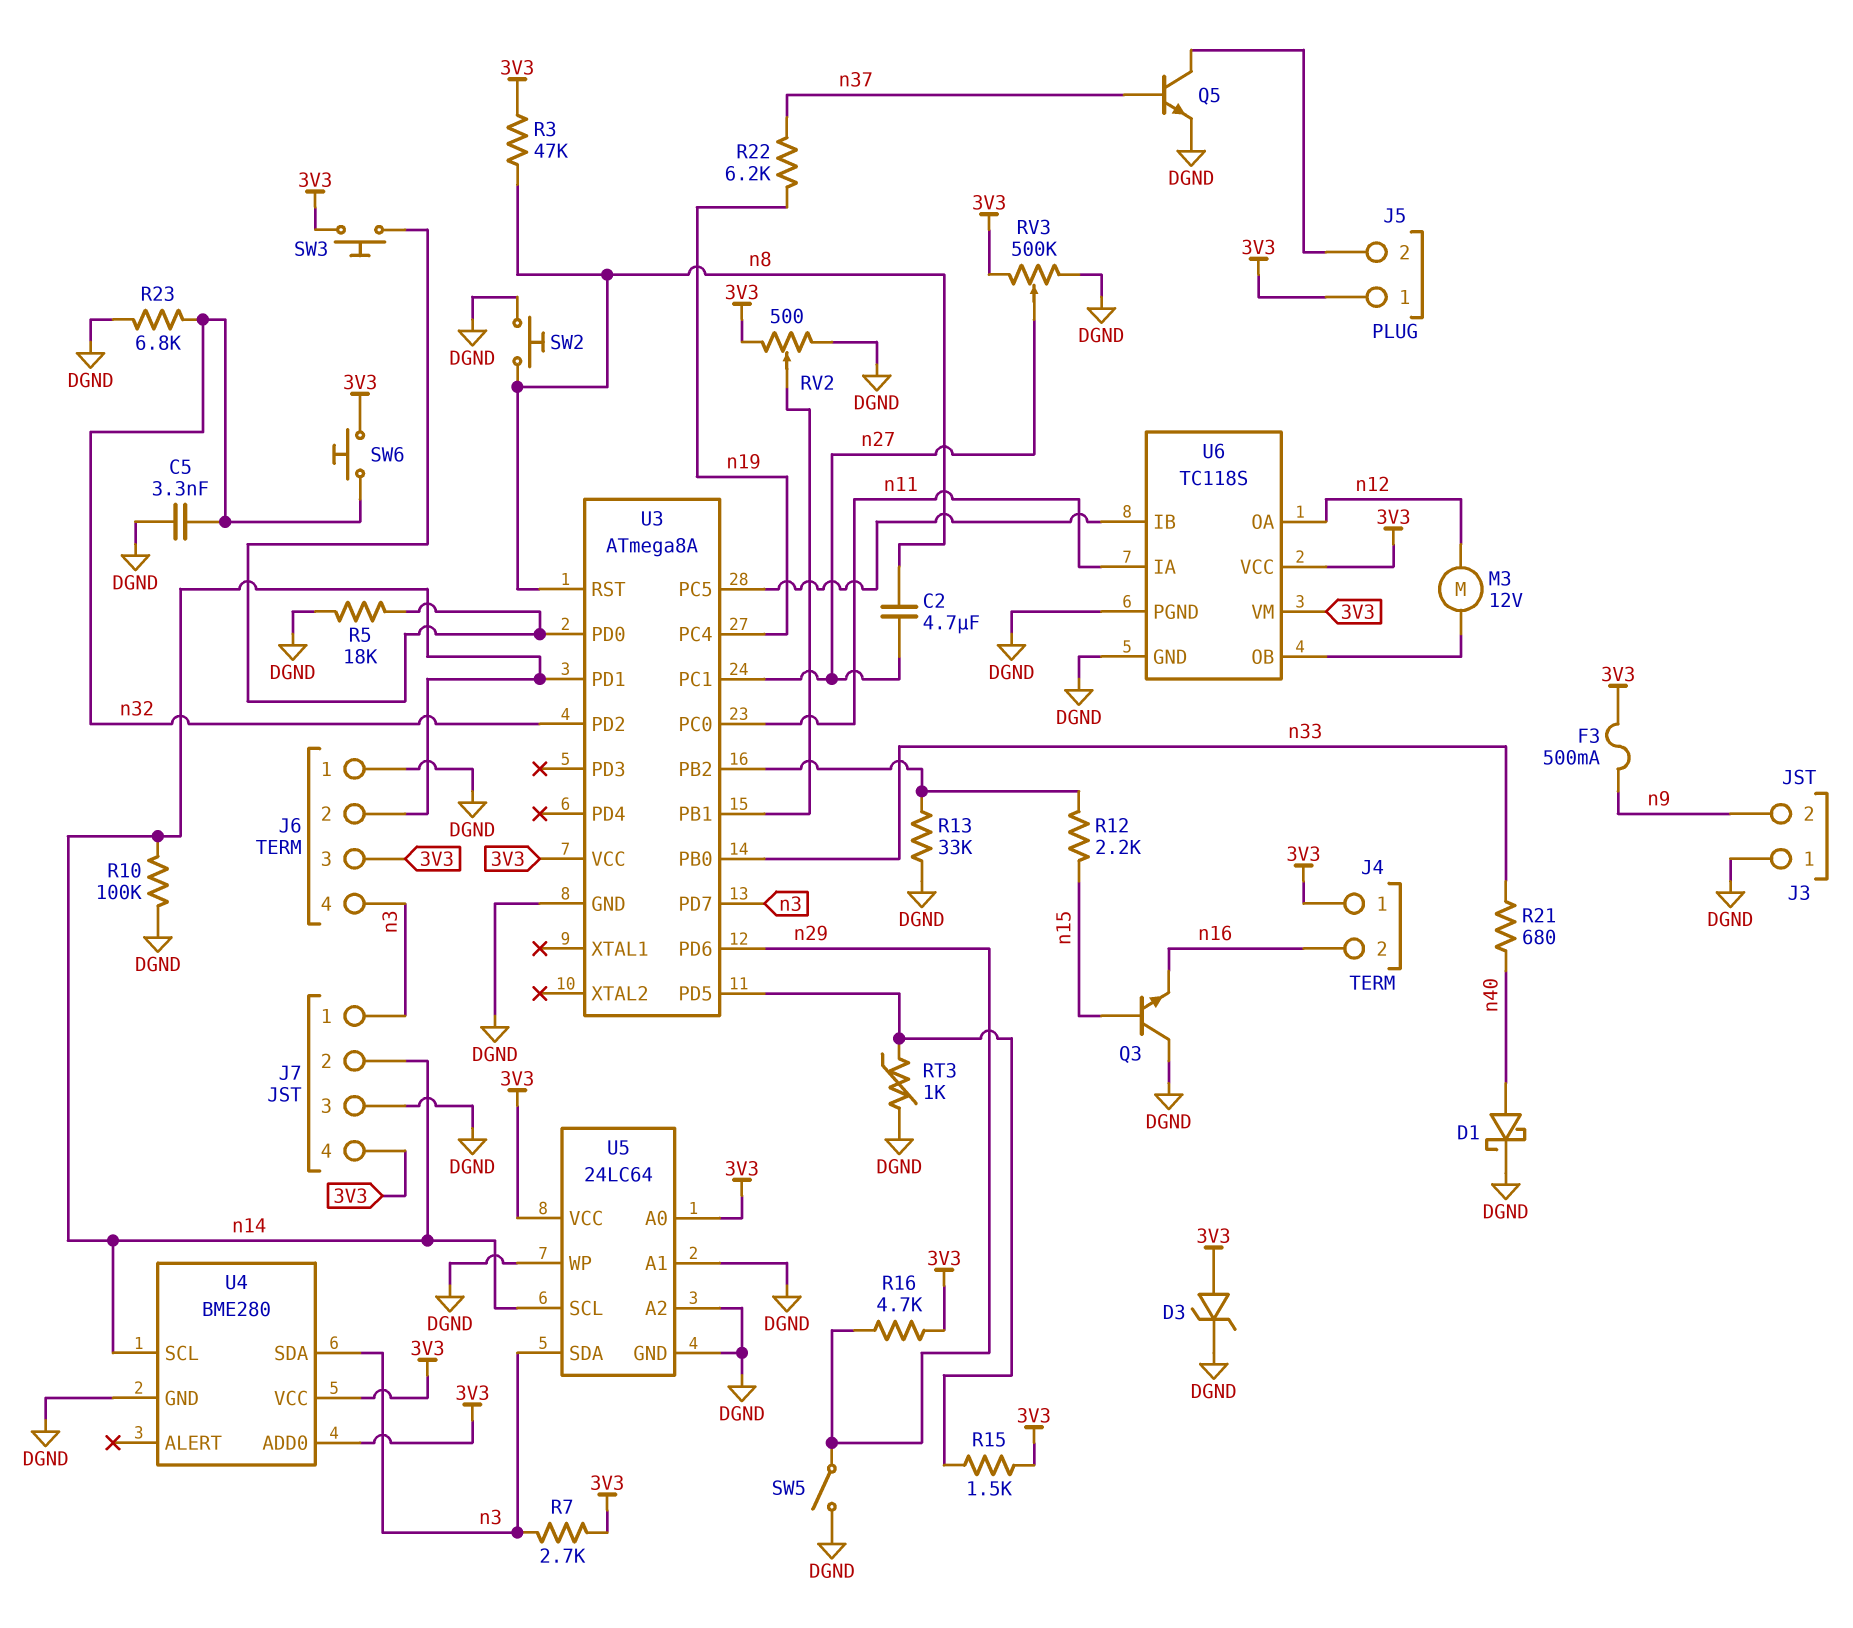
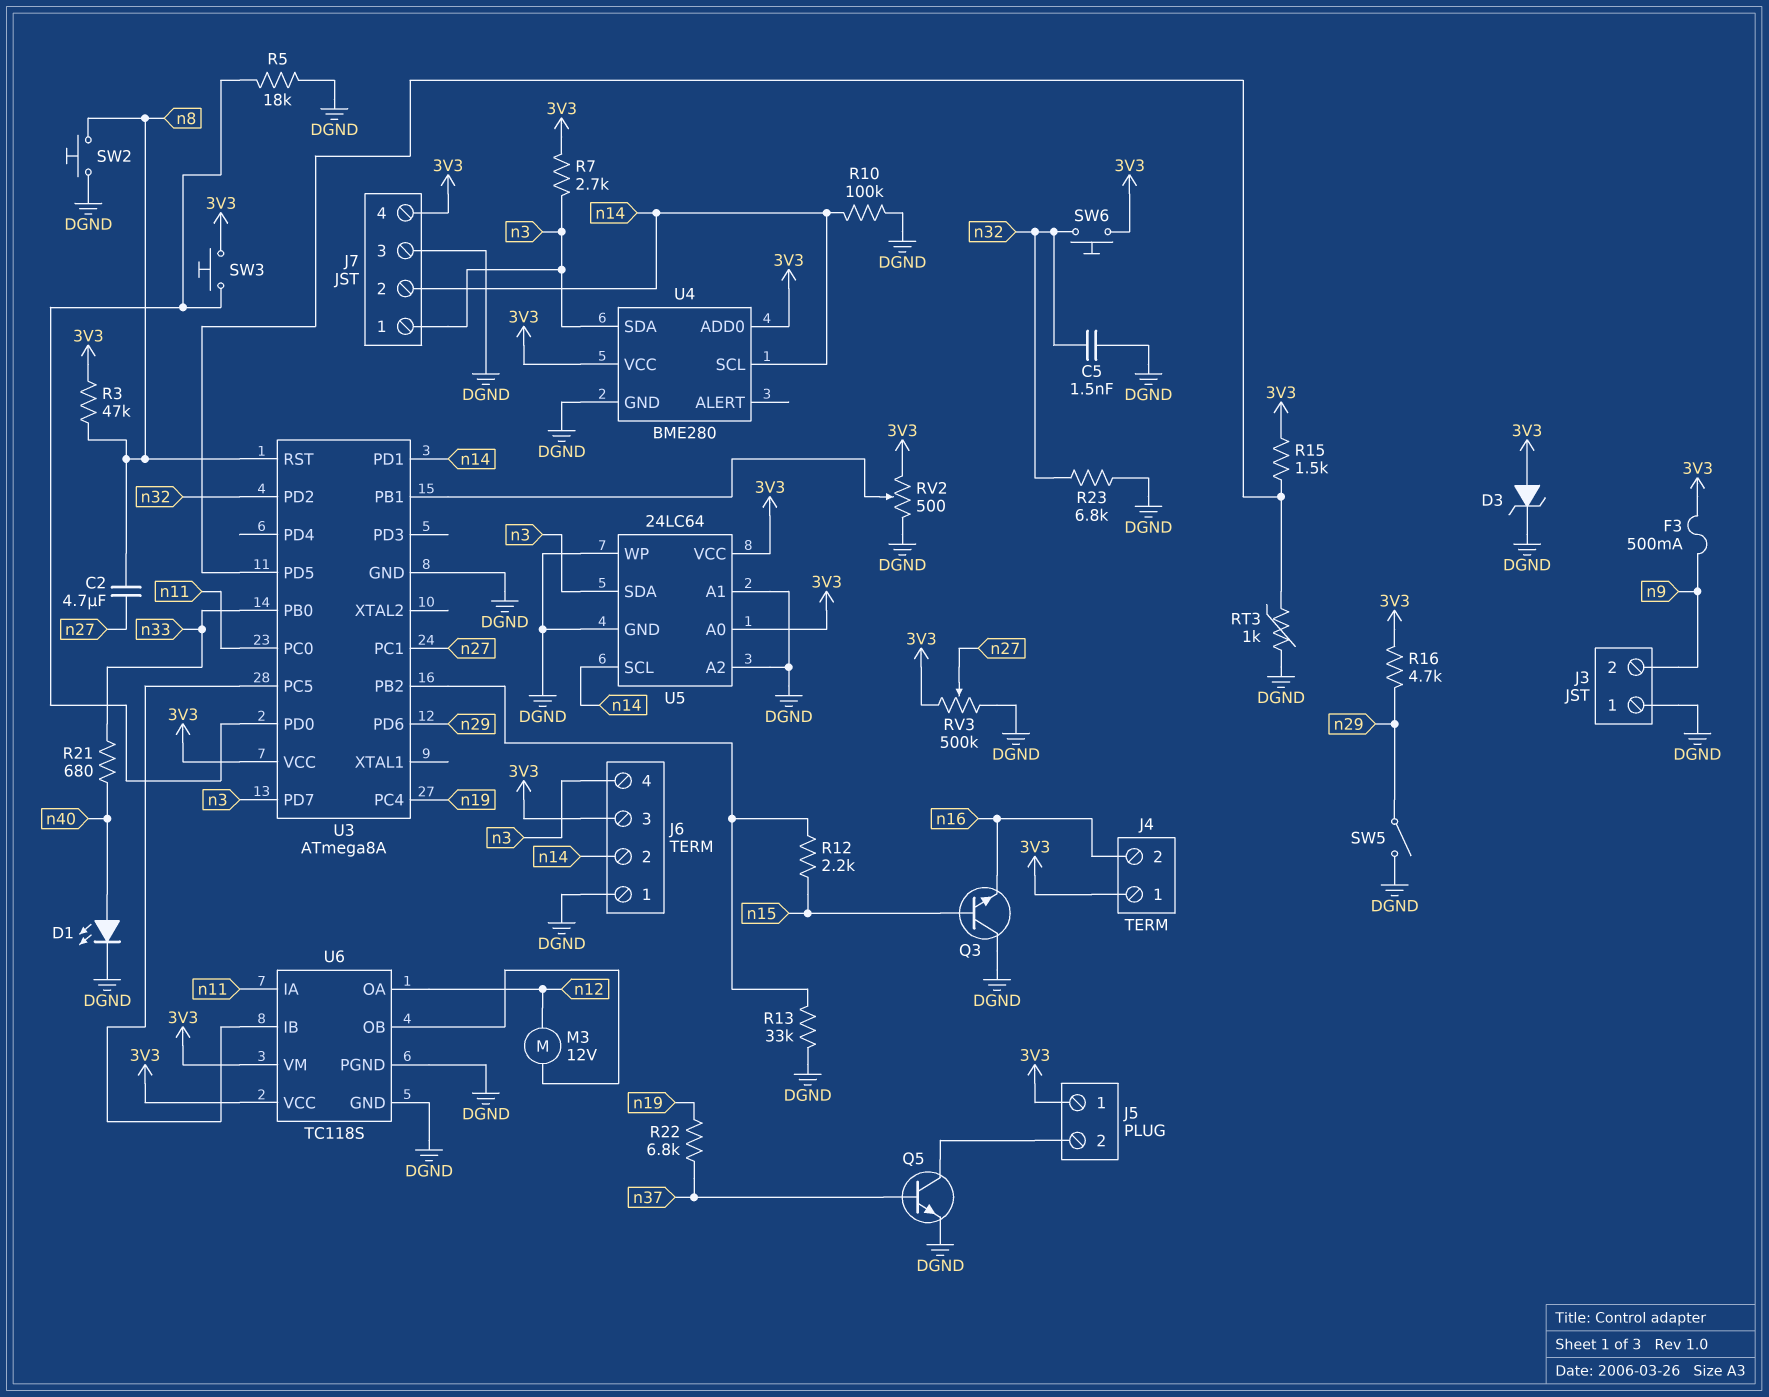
C5: 3.3nF (DGND, n32) -> 1.5nF (DGND, n32)
D1: schottky (A n40, K DGND) -> LED (A n40, K DGND)
R22: 6.2k (n19, n37) -> 6.8k (n19, n37)

